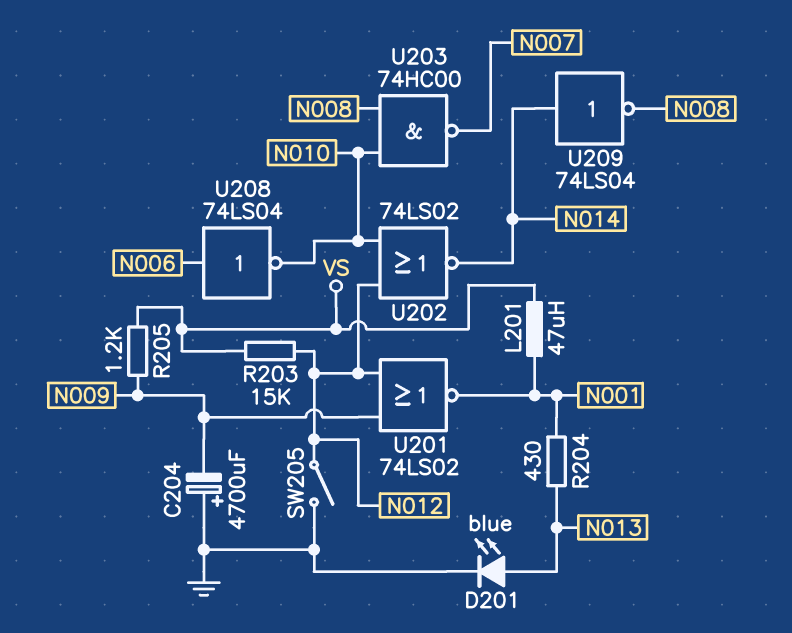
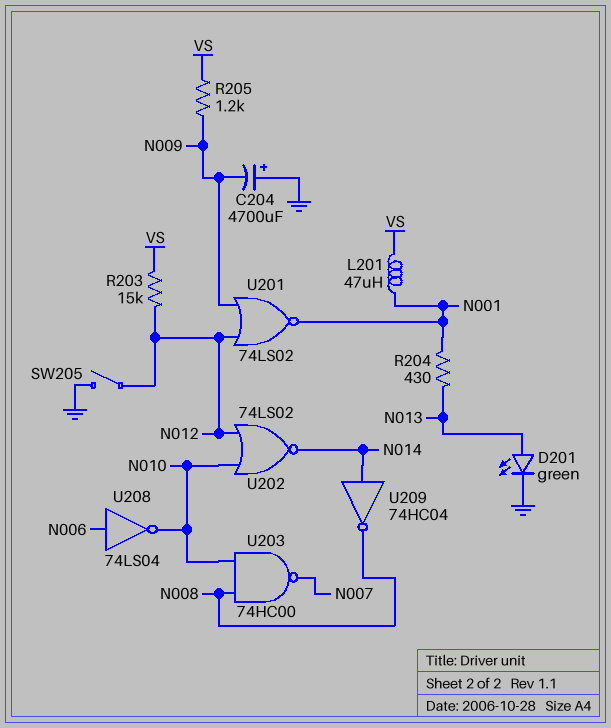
D201: LED blue (A N013, K GND) -> LED green (A N013, K GND)
U209: NOT 74LS04 (in N014, out N008) -> NOT 74HC04 (in N014, out N008)

